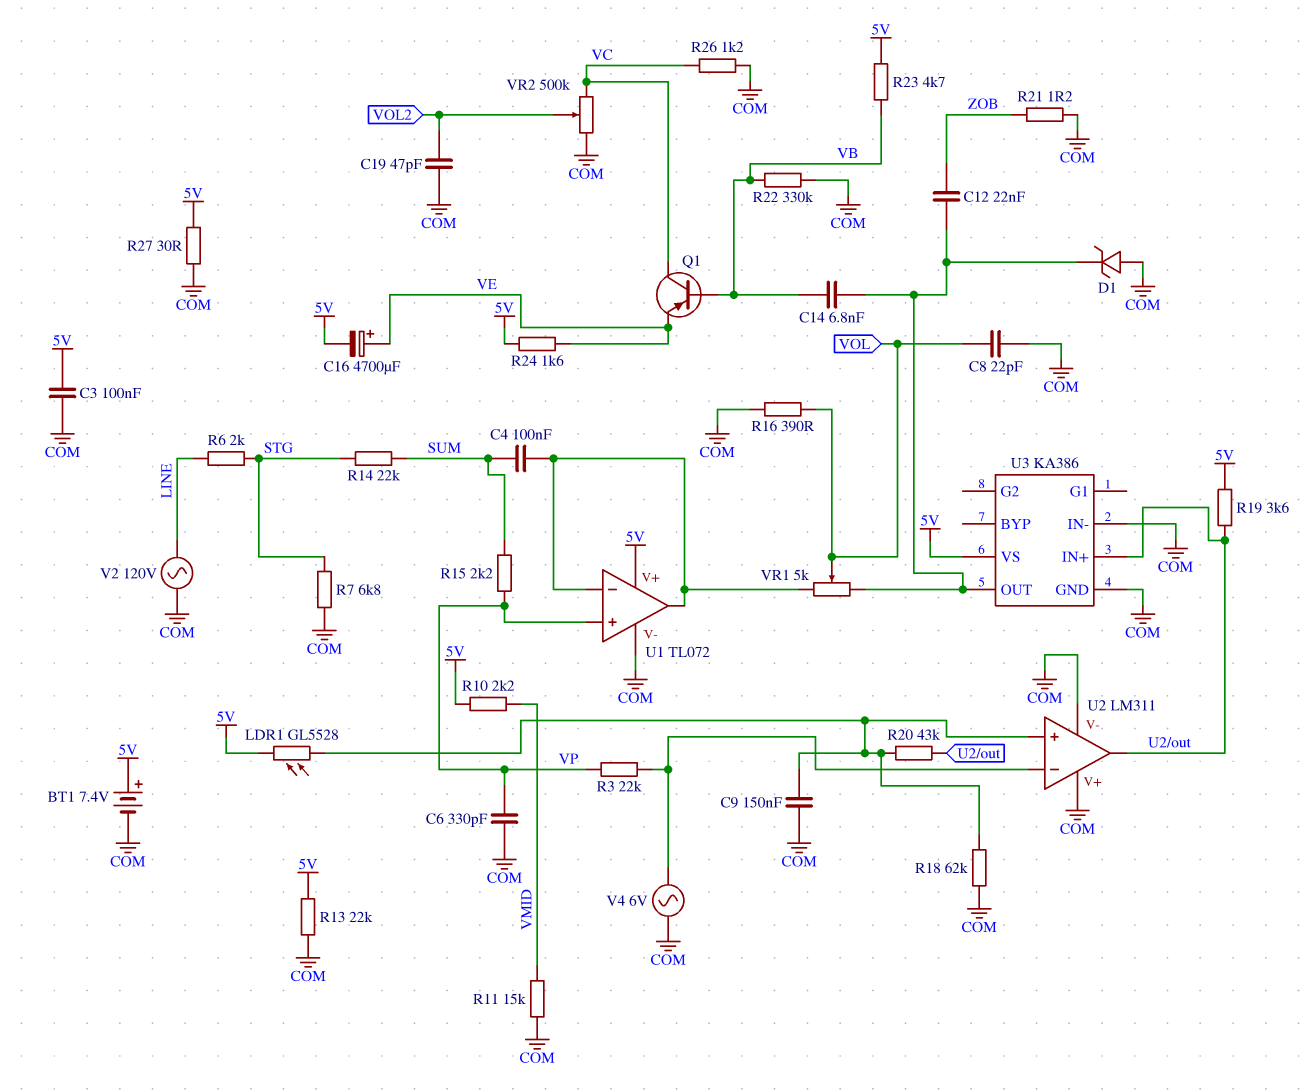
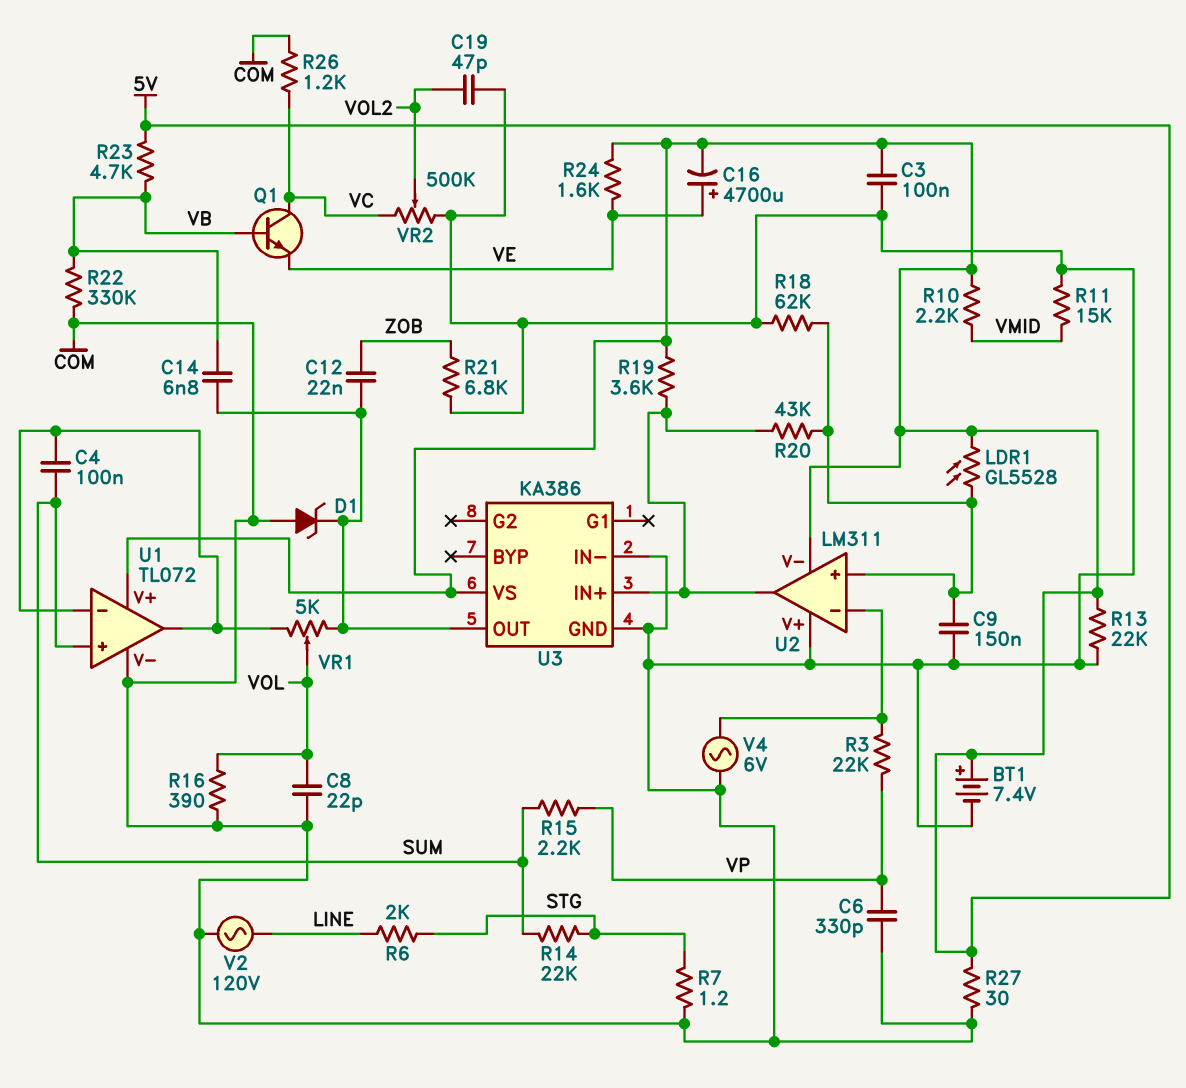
Q1: PNP (B VB, C VC, E VE) -> NPN (B VB, C VC, E VE)
R7: 6.8k (COM, STG) -> 1.2 (COM, STG)
R21: 1.2 (COM, ZOB) -> 6.8k (COM, ZOB)
U1 pin in+: VP -> SUM
U2 pin V-: COM -> 5V

